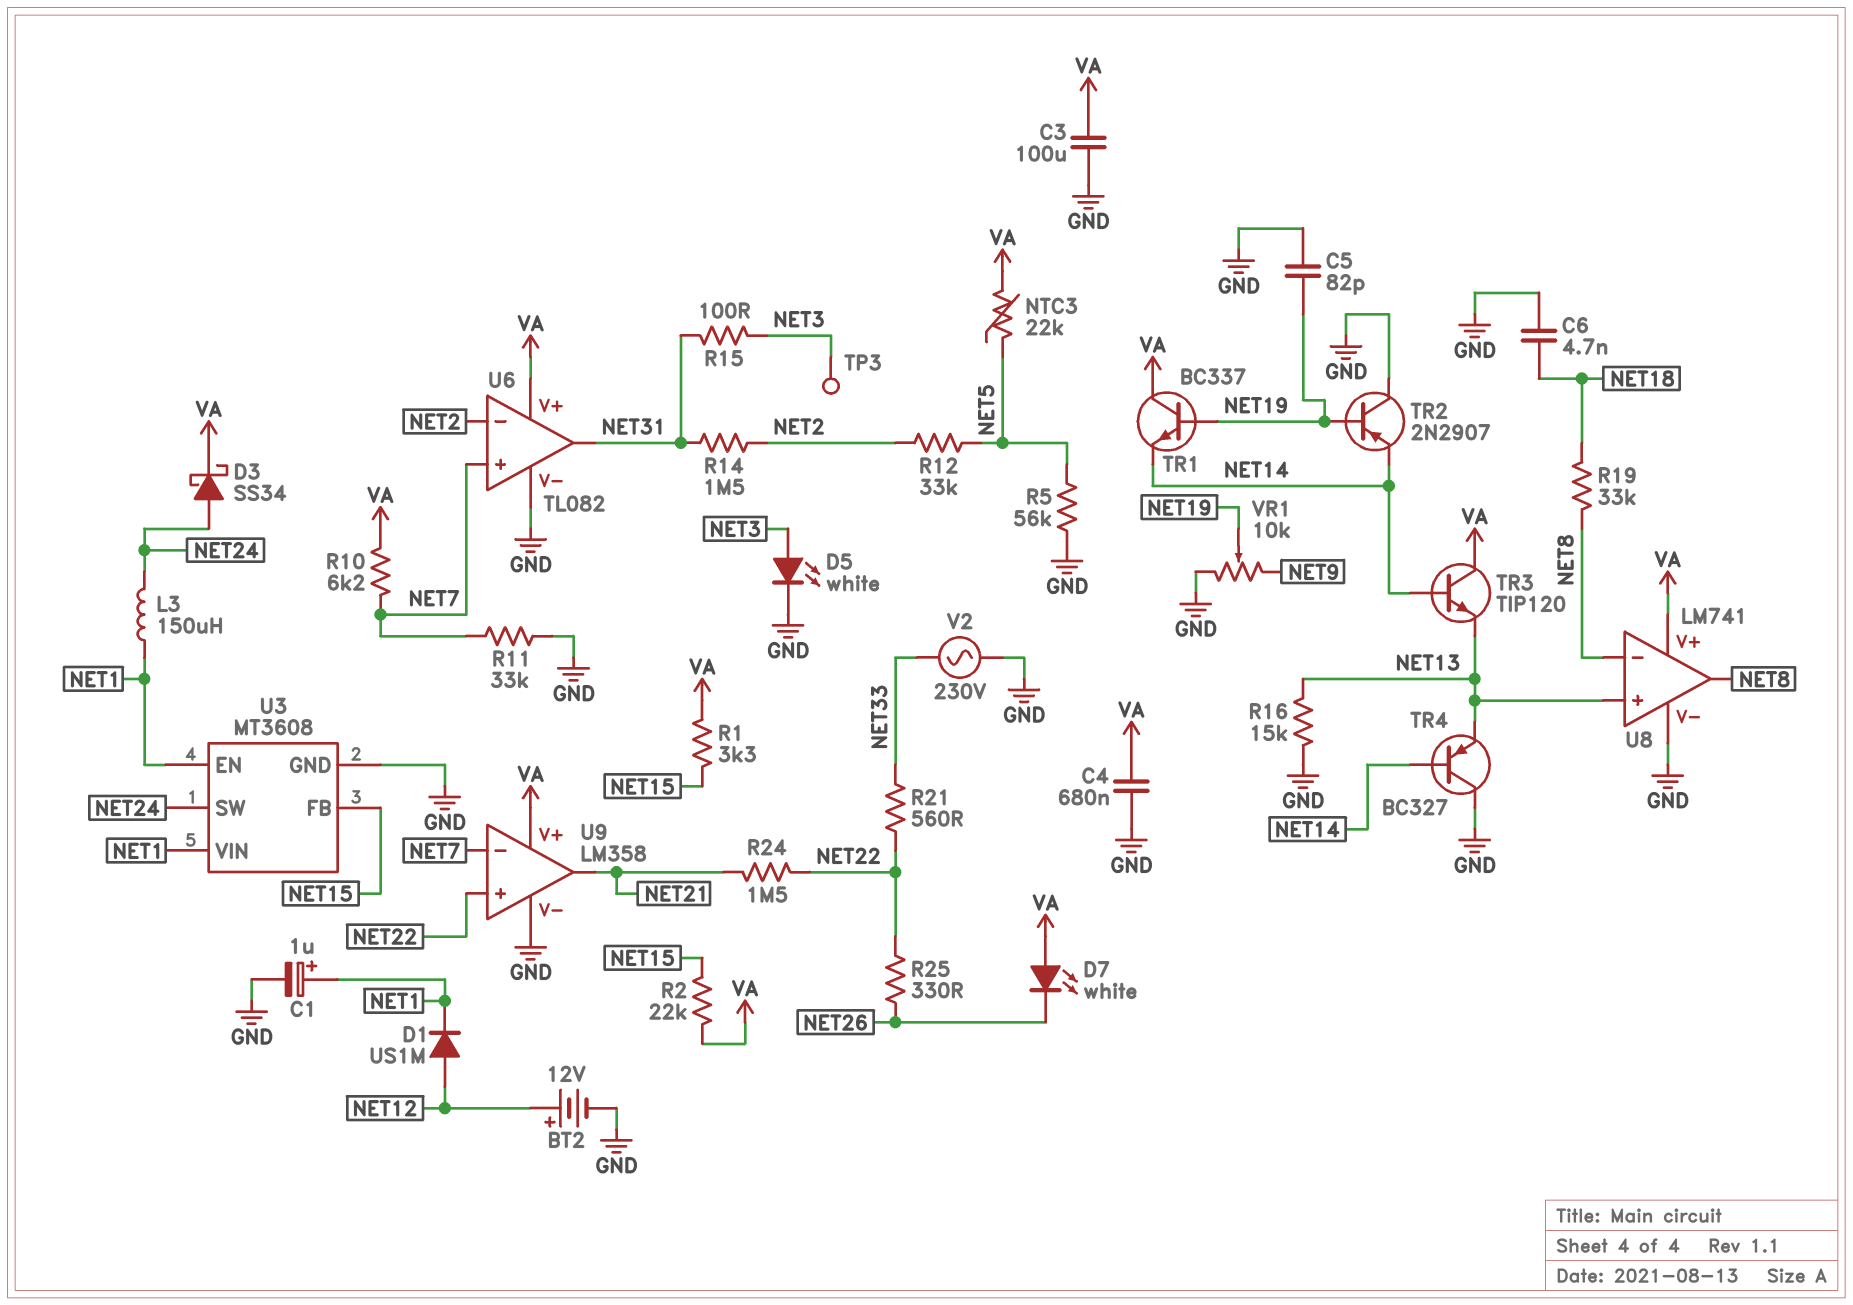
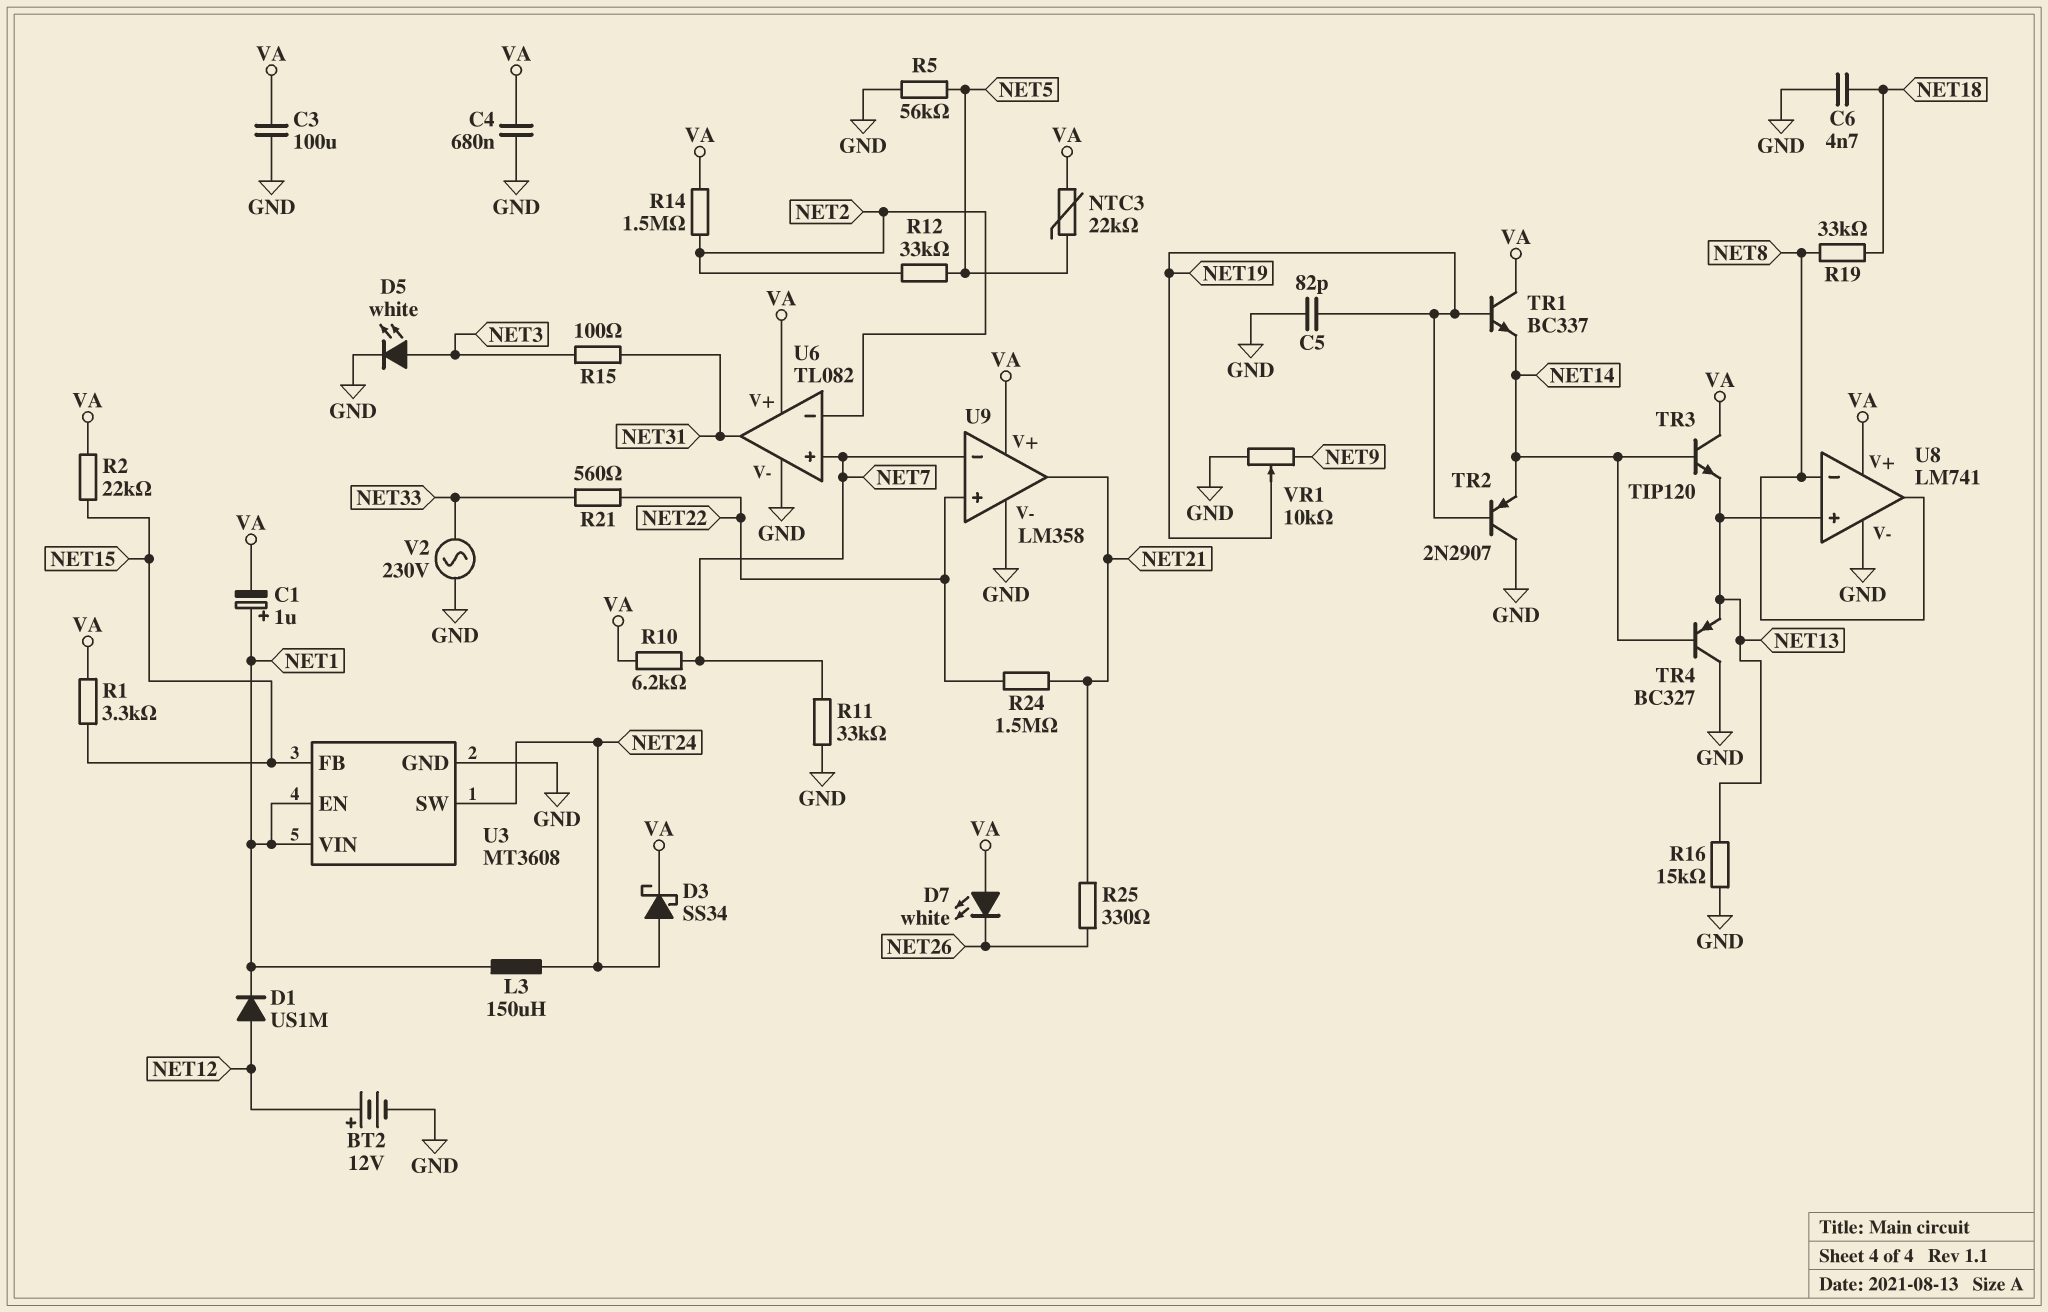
C1: 1uF (plus NET1, minus GND) -> 1uF (plus NET1, minus VA)
R14: 1.5M (NET2, NET31) -> 1.5M (NET2, VA)
R25: 330 (NET22, NET26) -> 330 (NET21, NET26)
TP3: test point (NET3) -> none

